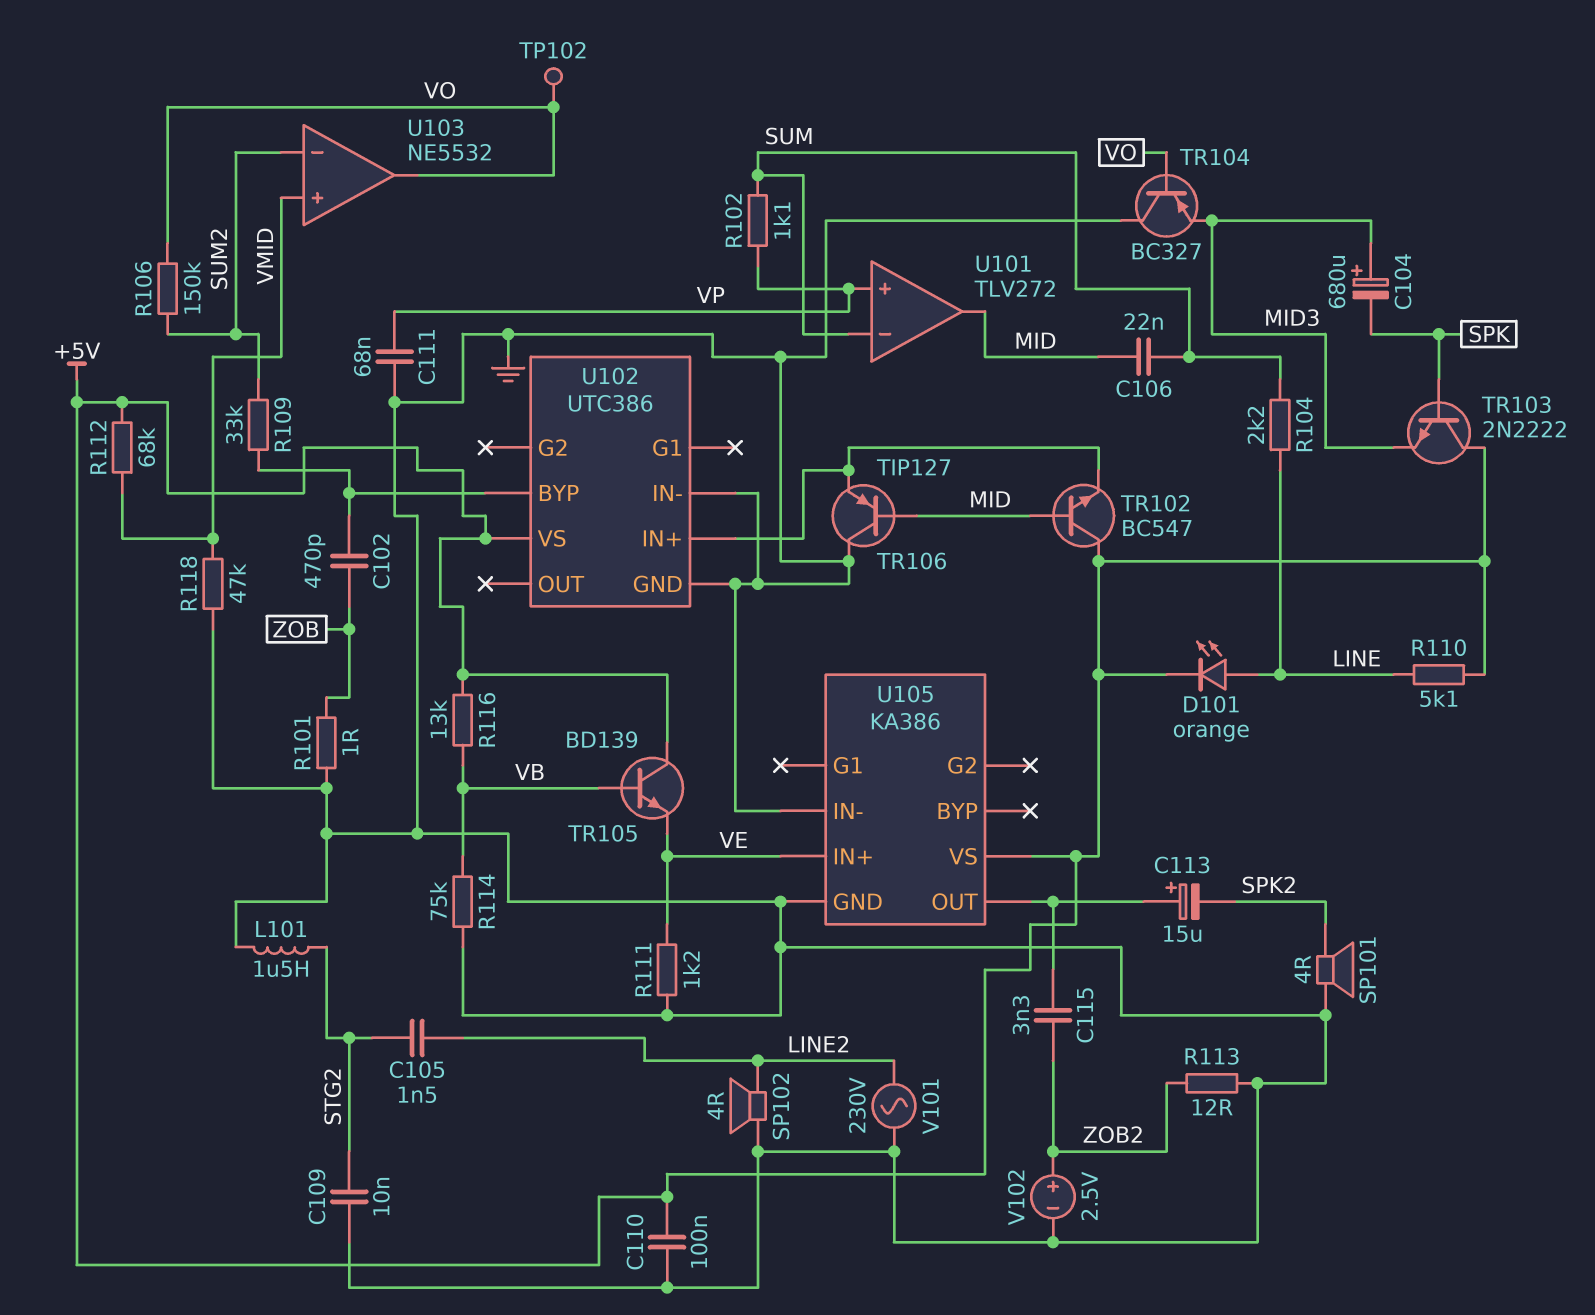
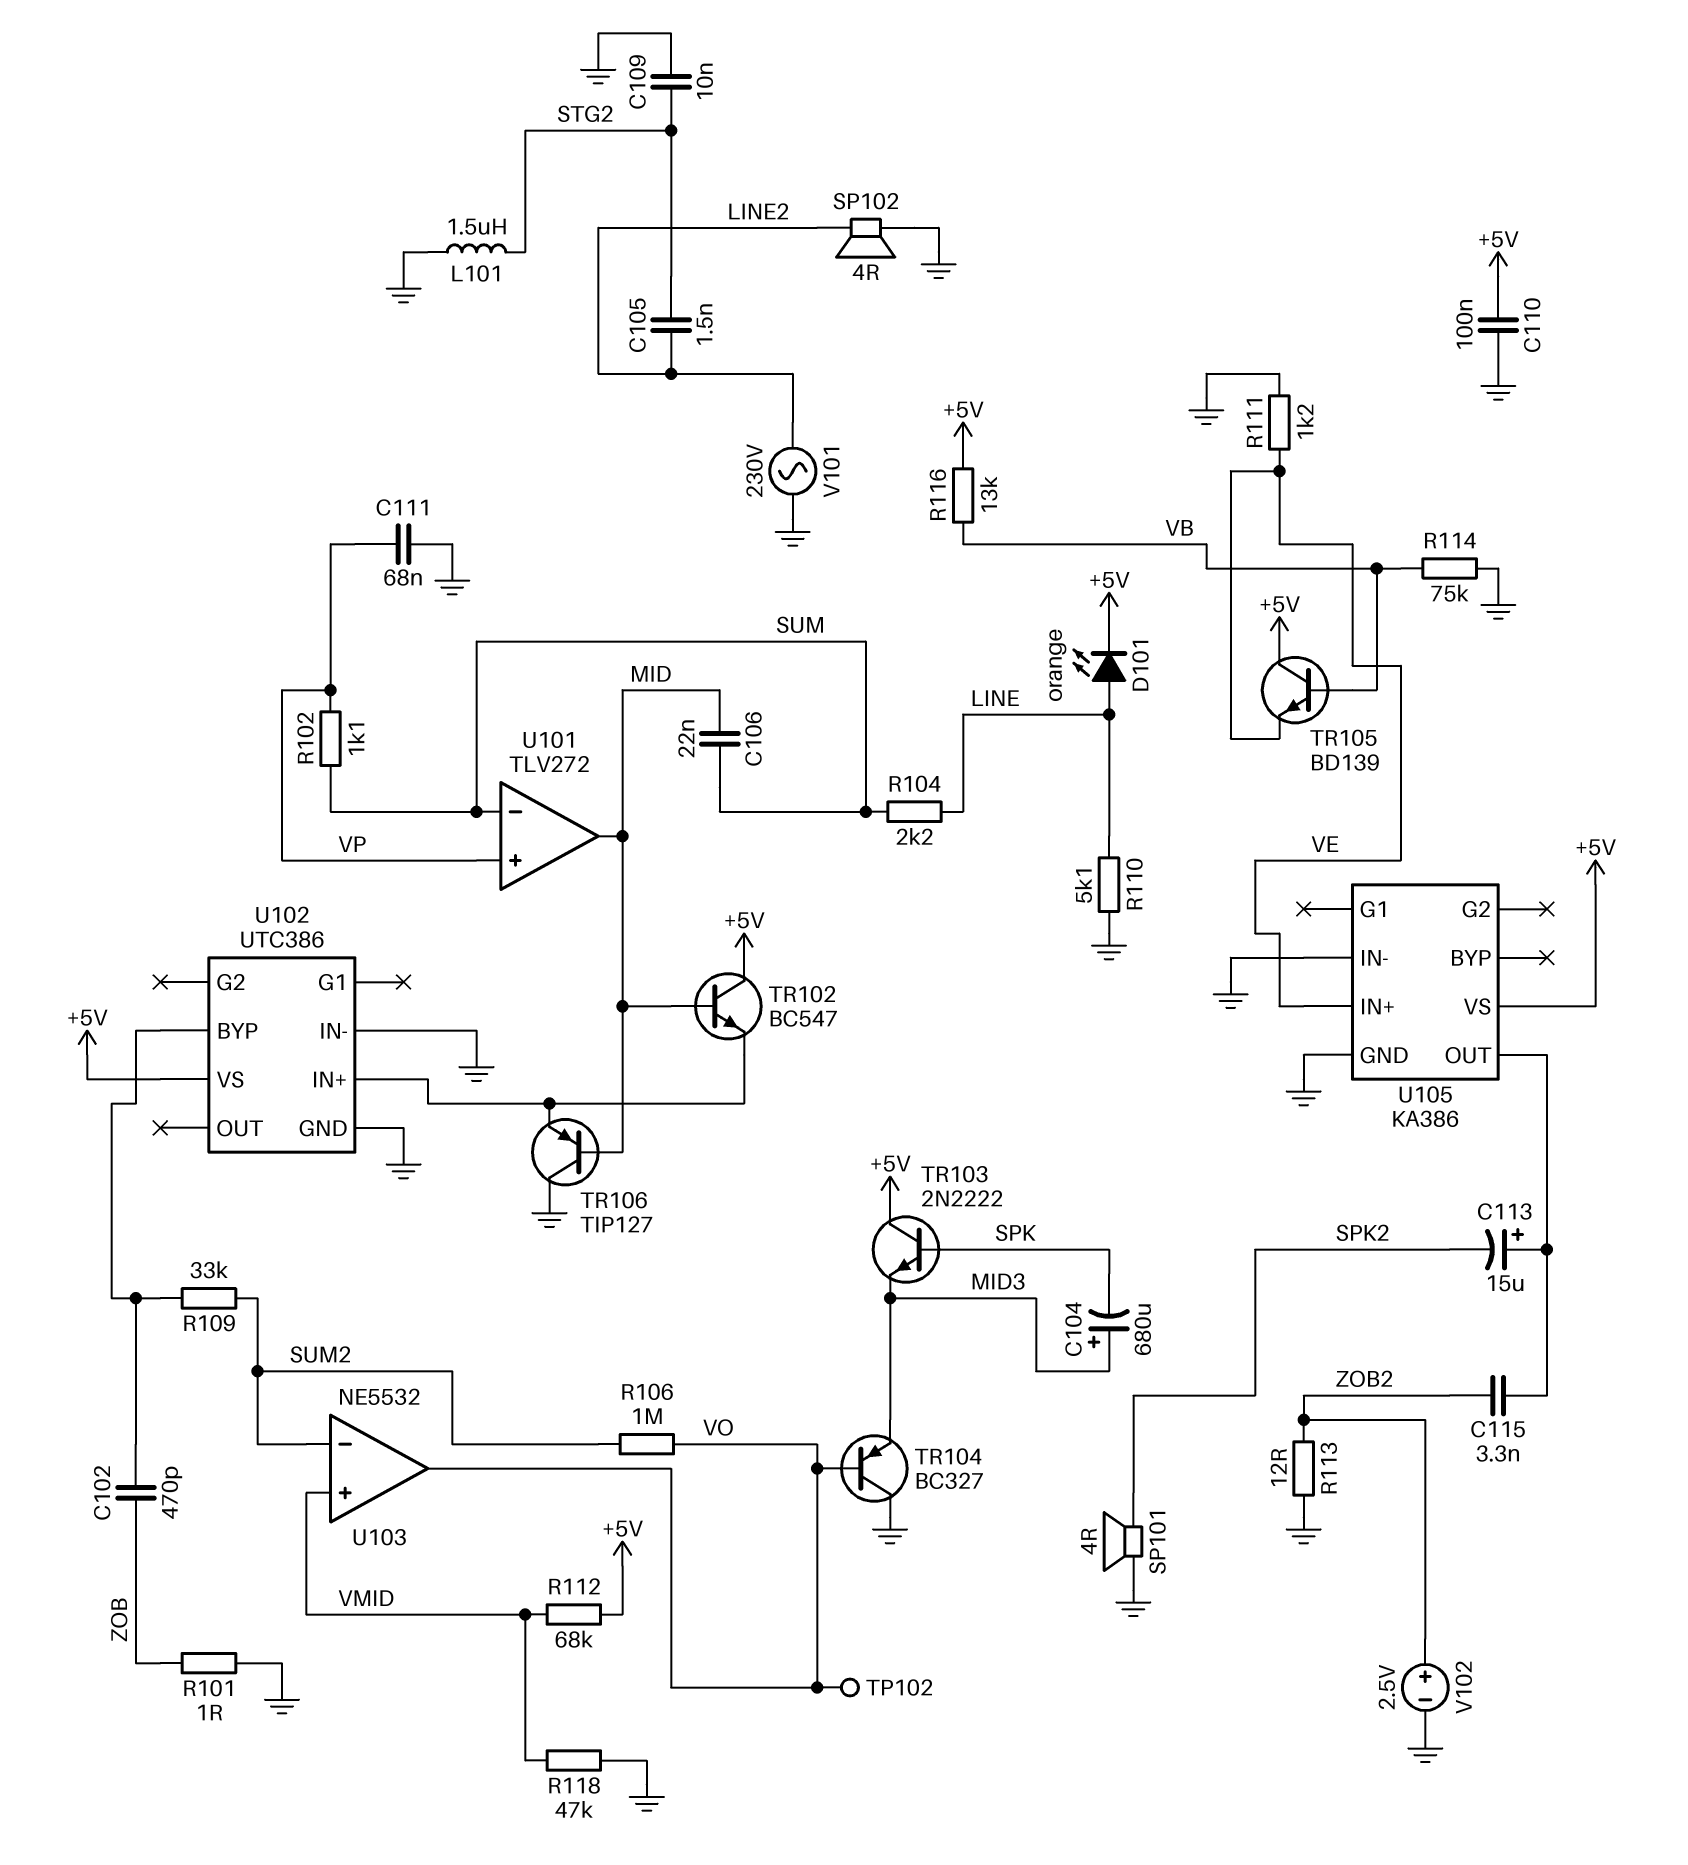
R106: 150k (SUM2, VO) -> 1M (SUM2, VO)
R110: 5.1k (+5V, LINE) -> 5.1k (GND, LINE)

